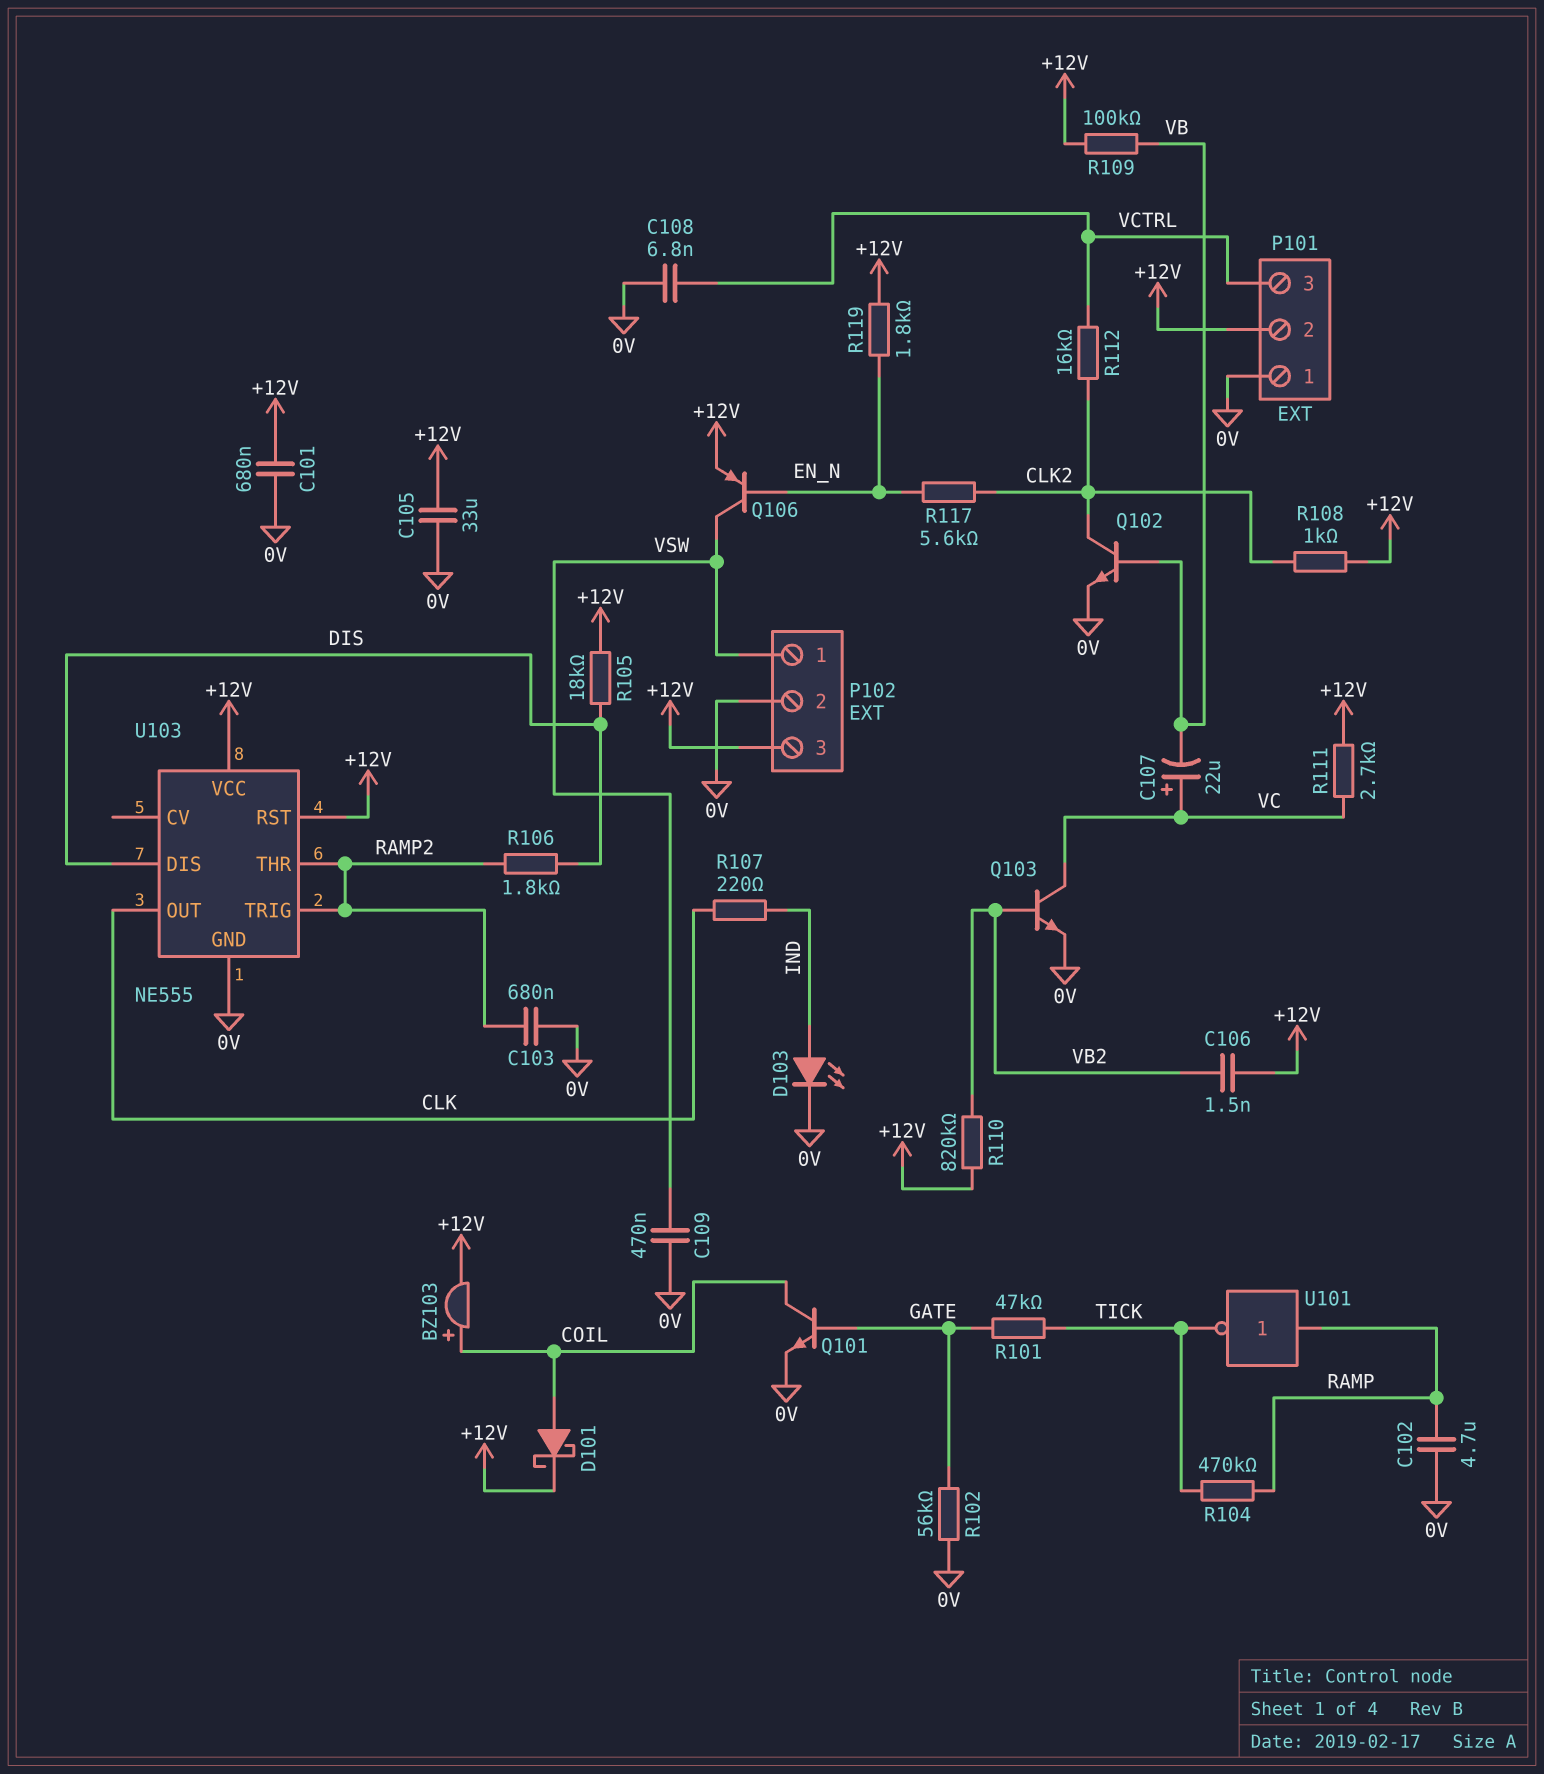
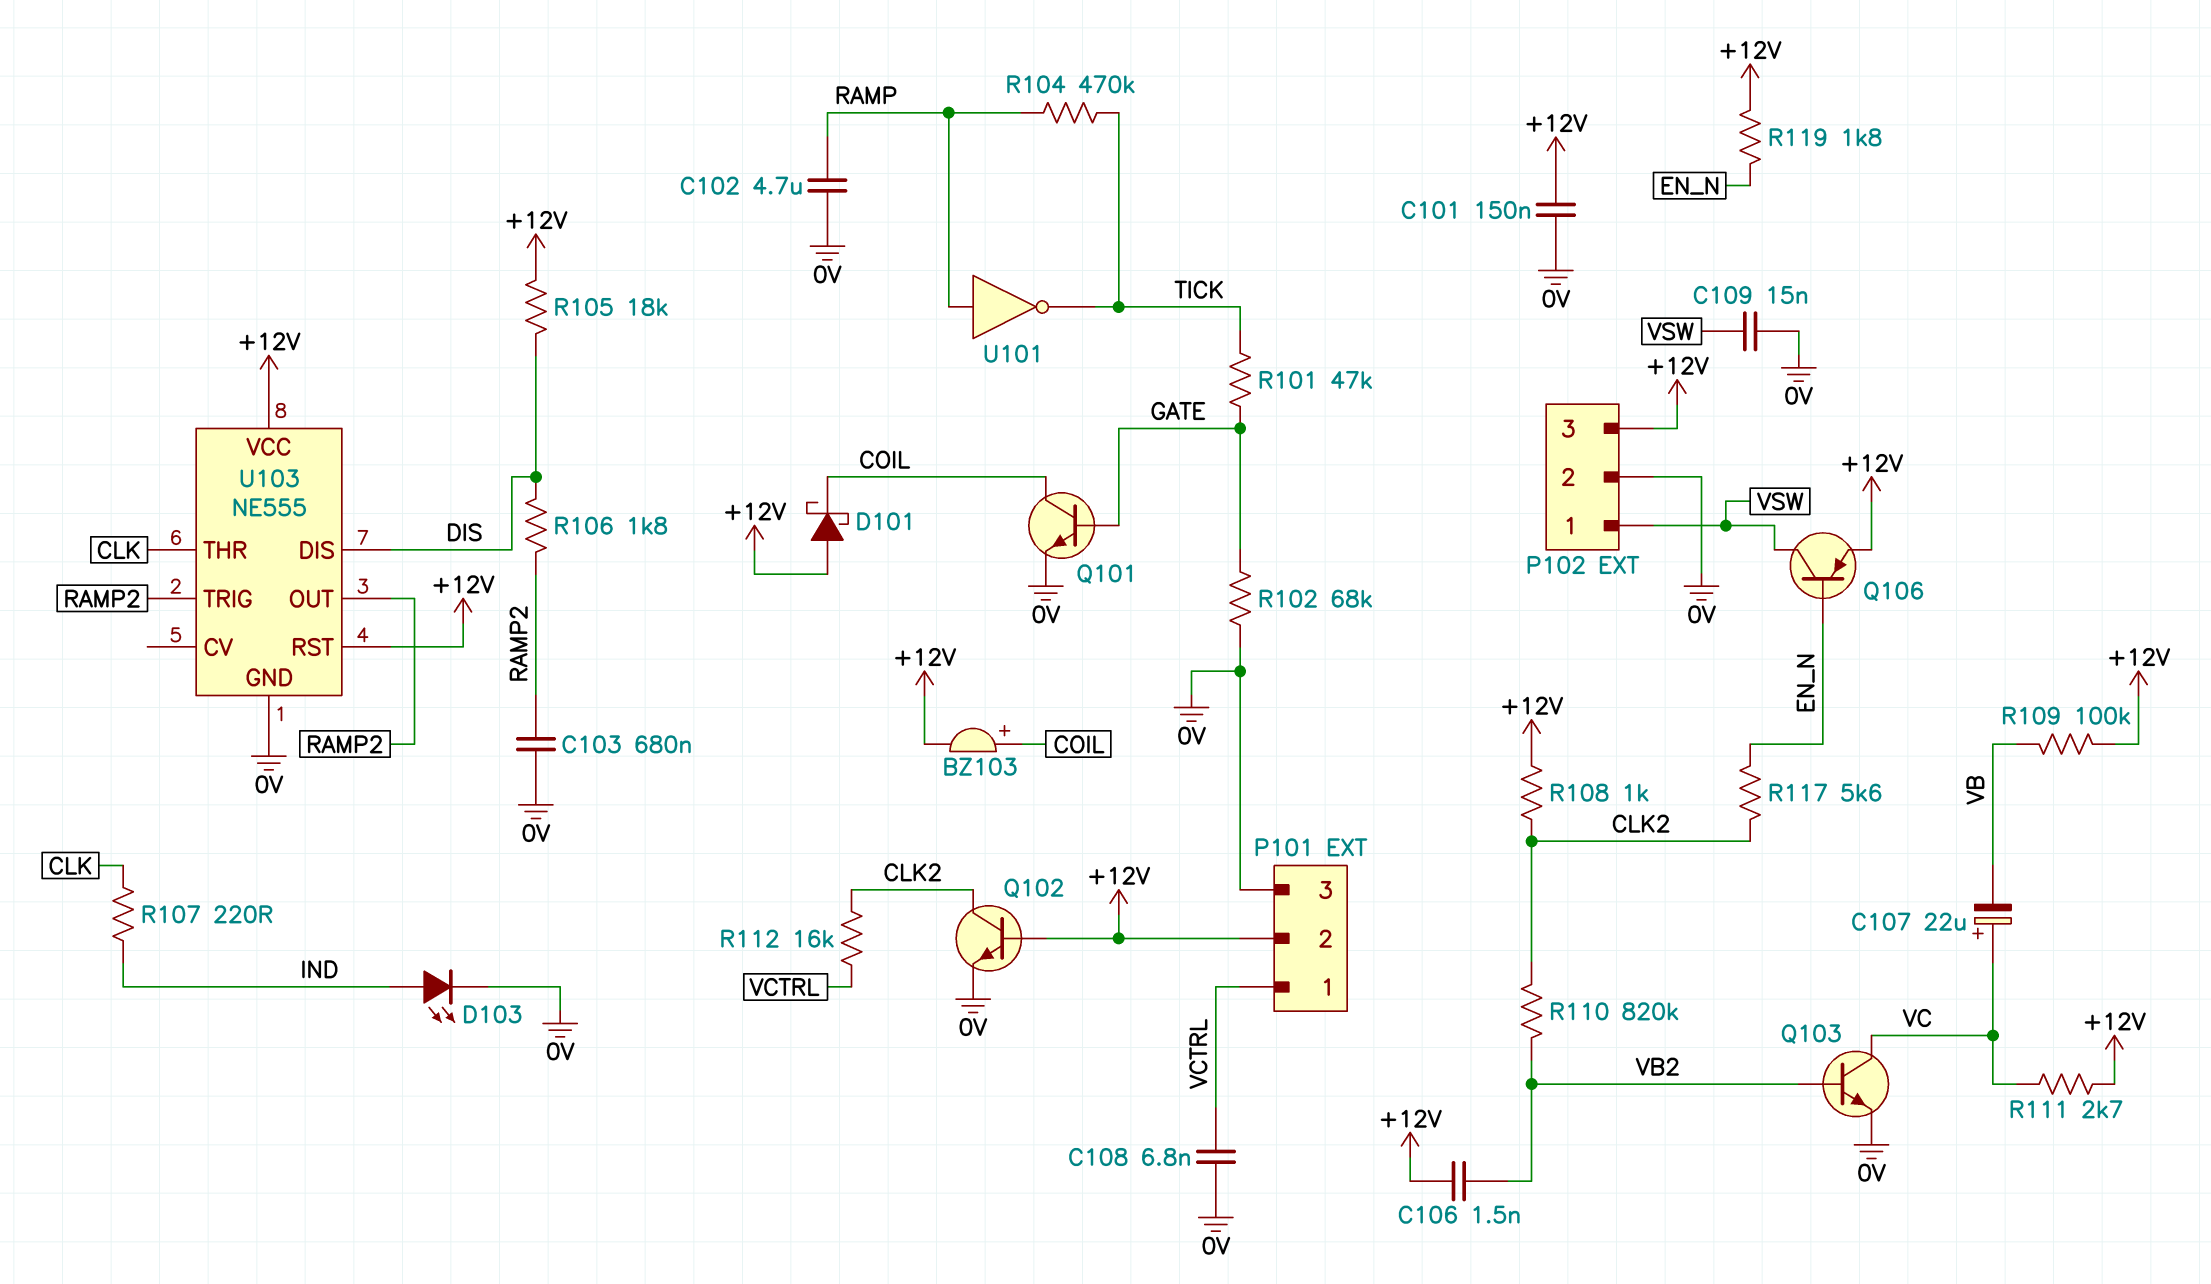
C101: 680nF (+12V, 0V) -> 150nF (+12V, 0V)
C105: 33uF (+12V, 0V) -> none
C109: 470nF (0V, VSW) -> 15nF (0V, VSW)
D101: schottky (A COIL, K +12V) -> schottky (A +12V, K COIL)
P101 pin 1: 0V -> VCTRL
P101 pin 3: VCTRL -> 0V
Q102: NPN (B VB, C CLK2, E 0V) -> NPN (B +12V, C CLK2, E 0V)
R102: 56k (0V, GATE) -> 68k (0V, GATE)
R110: 820k (+12V, VB2) -> 820k (CLK2, VB2)
U103 pin OUT: CLK -> RAMP2
U103 pin THR: RAMP2 -> CLK

